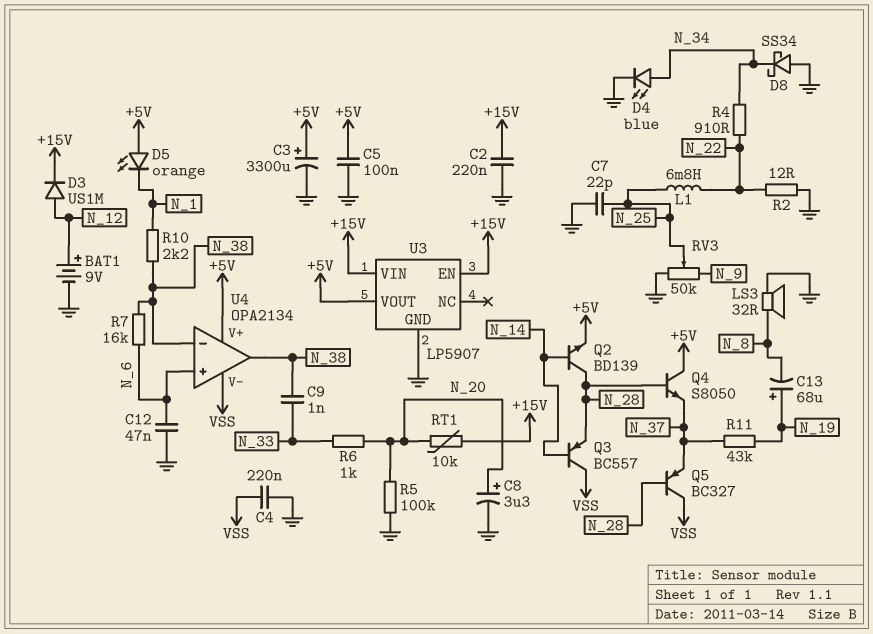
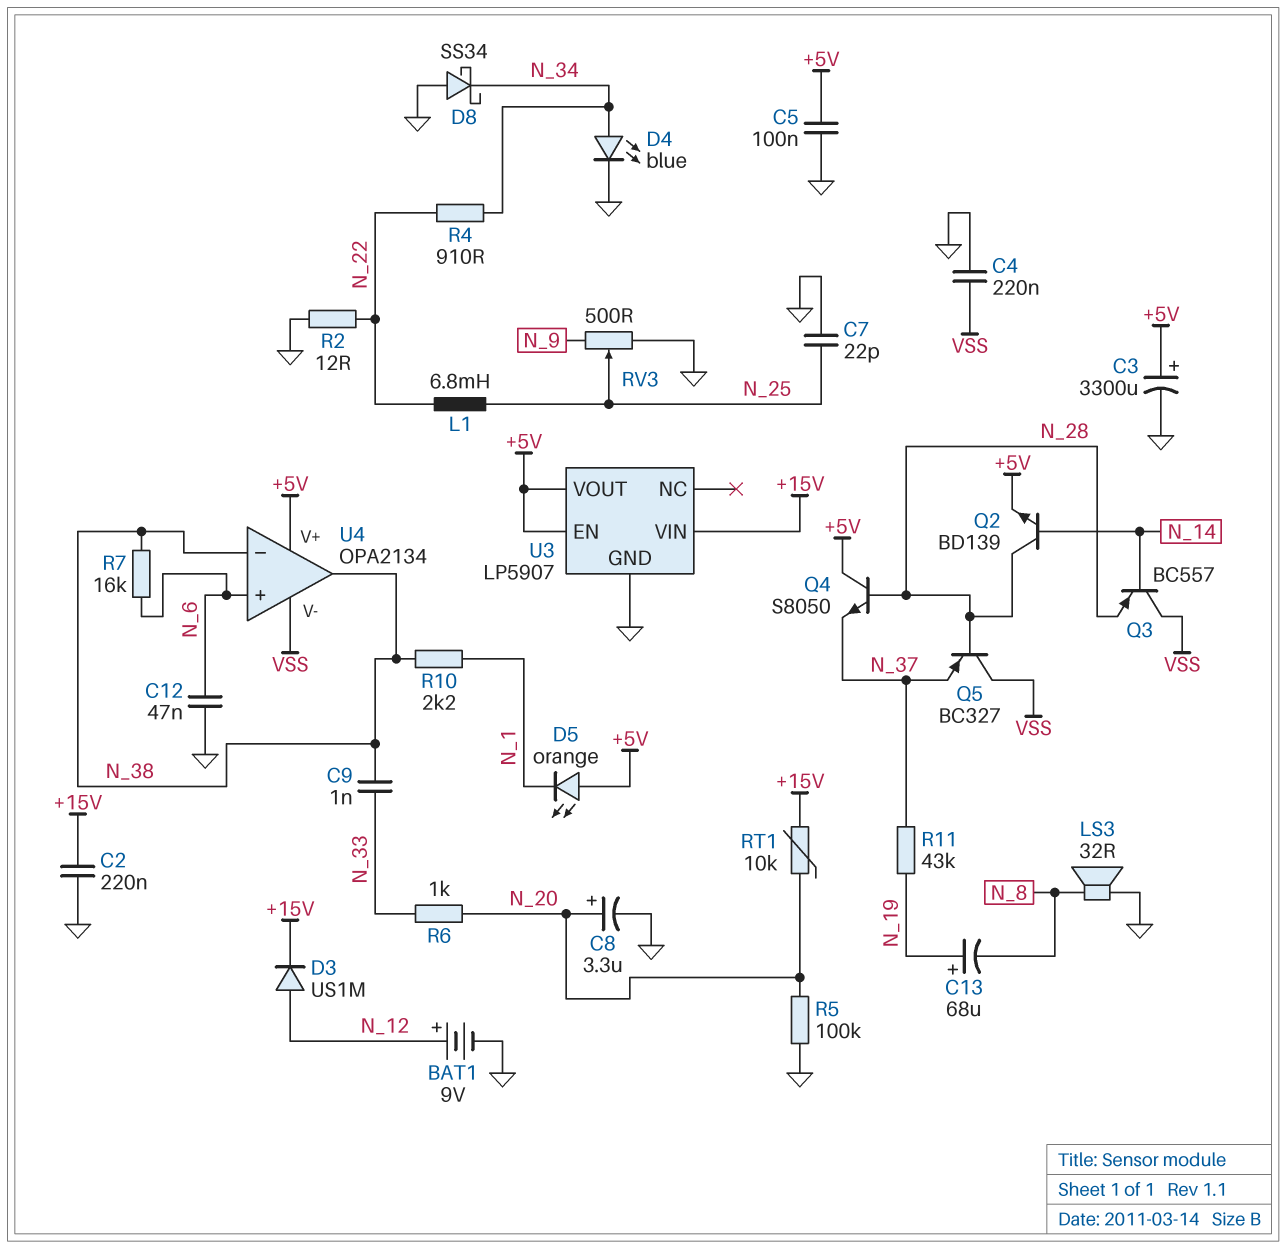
RV3: 50k (GND, N_9, wiper N_25) -> 500 (GND, N_9, wiper N_25)
U3 pin EN: +15V -> +5V

